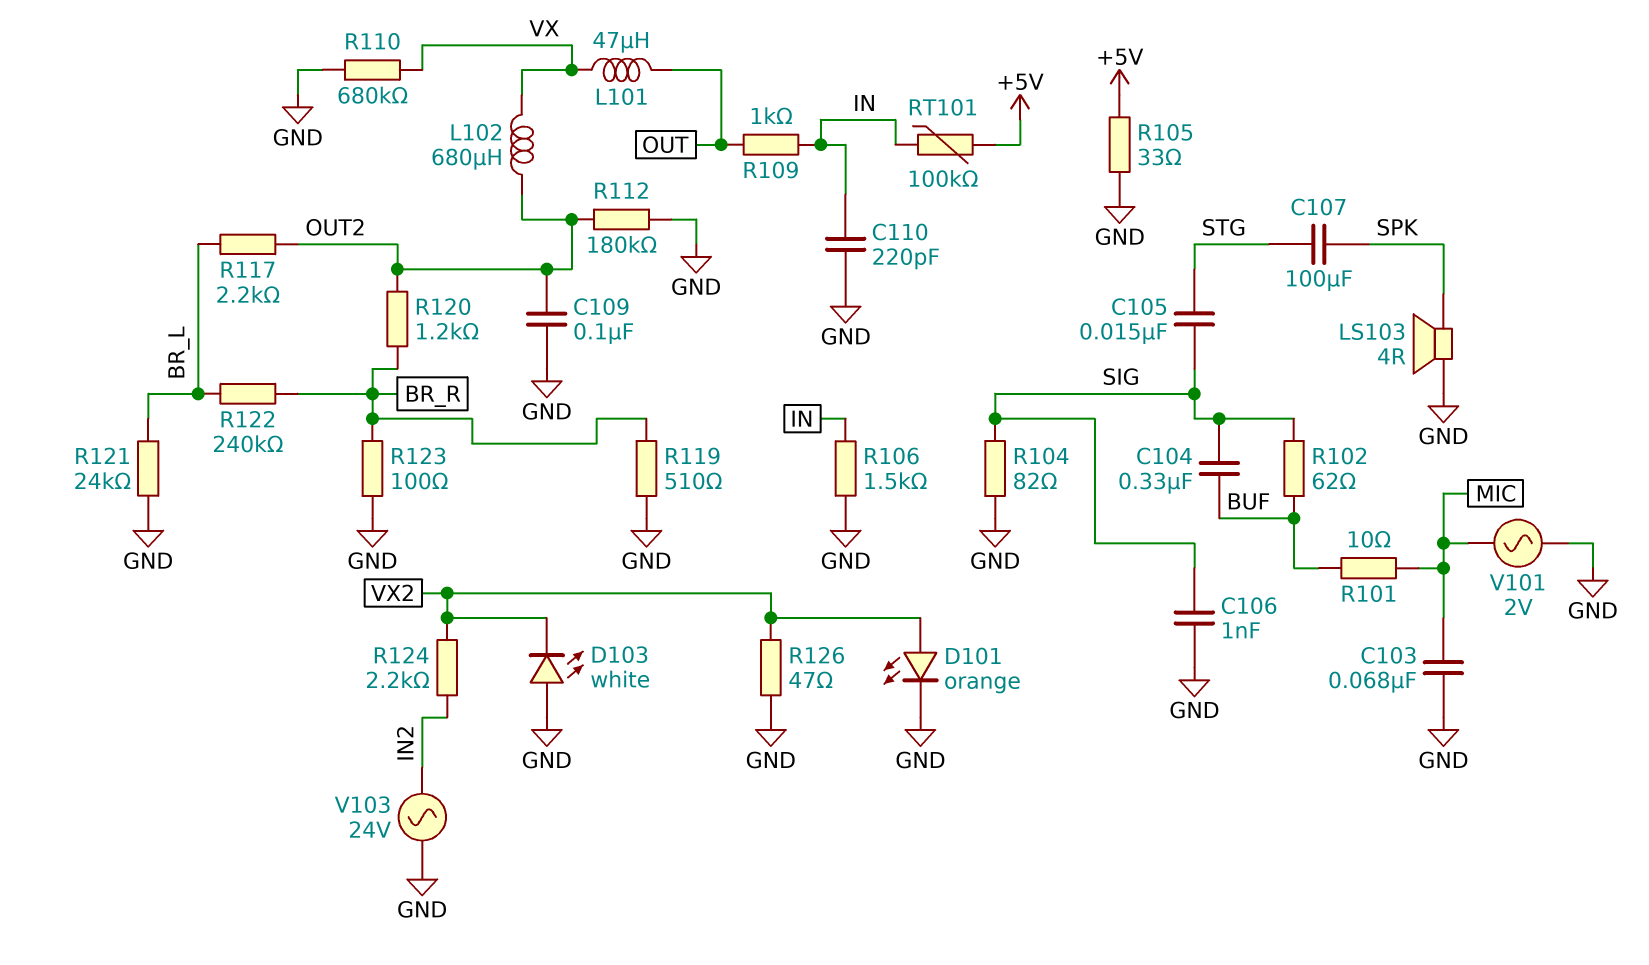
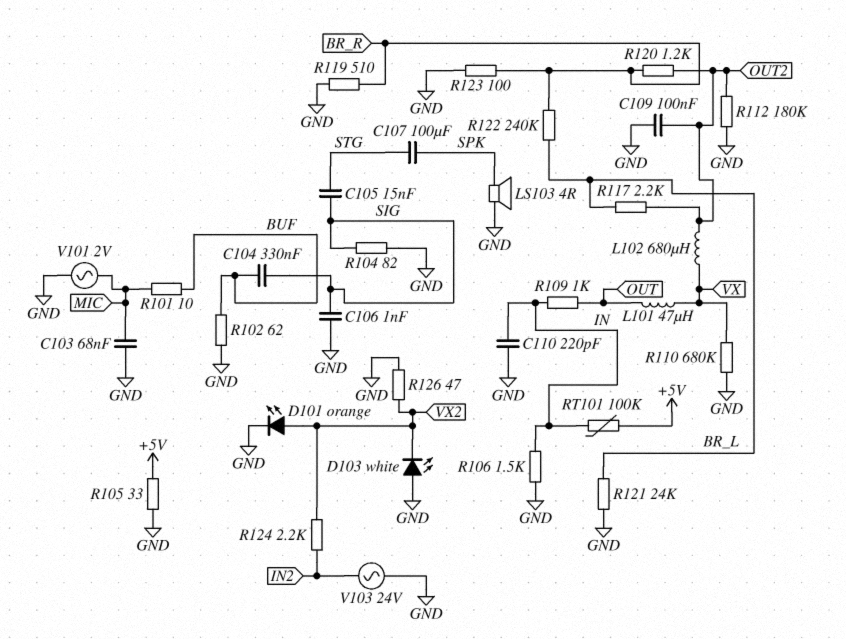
R102: 62 (BUF, SIG) -> 62 (BUF, GND)

